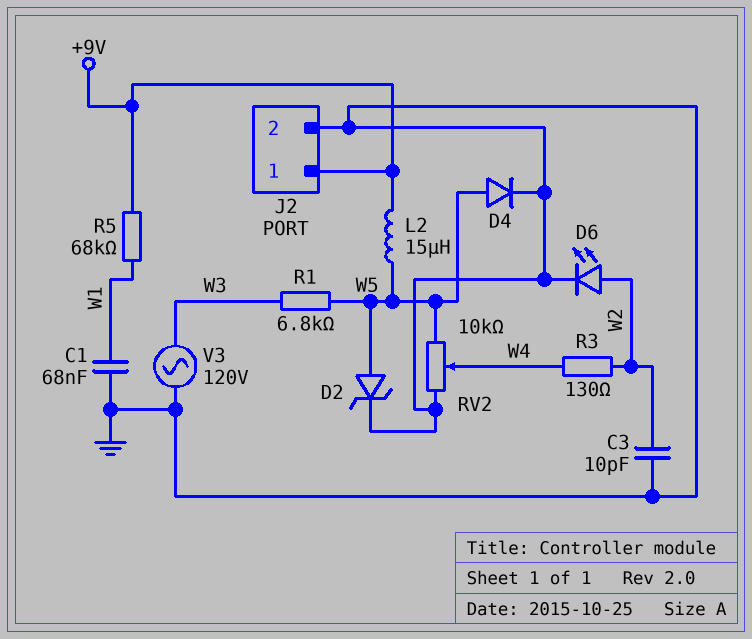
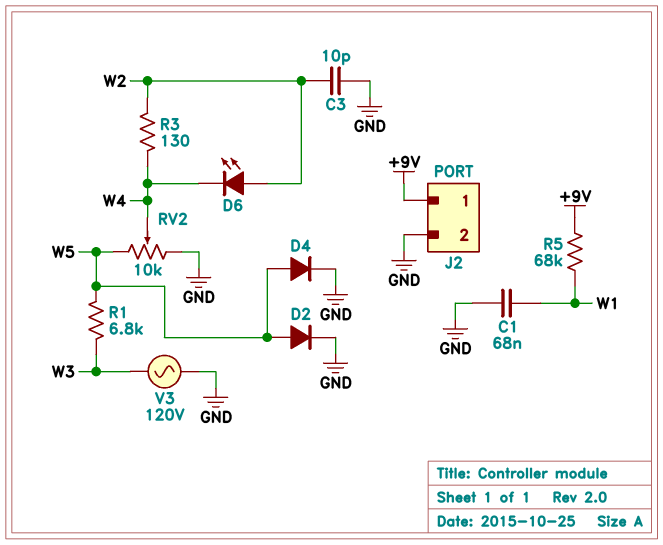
D2: zener (A W5, K GND) -> diode (A W5, K GND)
D6: LED (A W2, K GND) -> LED (A W2, K W4)
L2: 15uH (+9V, W5) -> none

